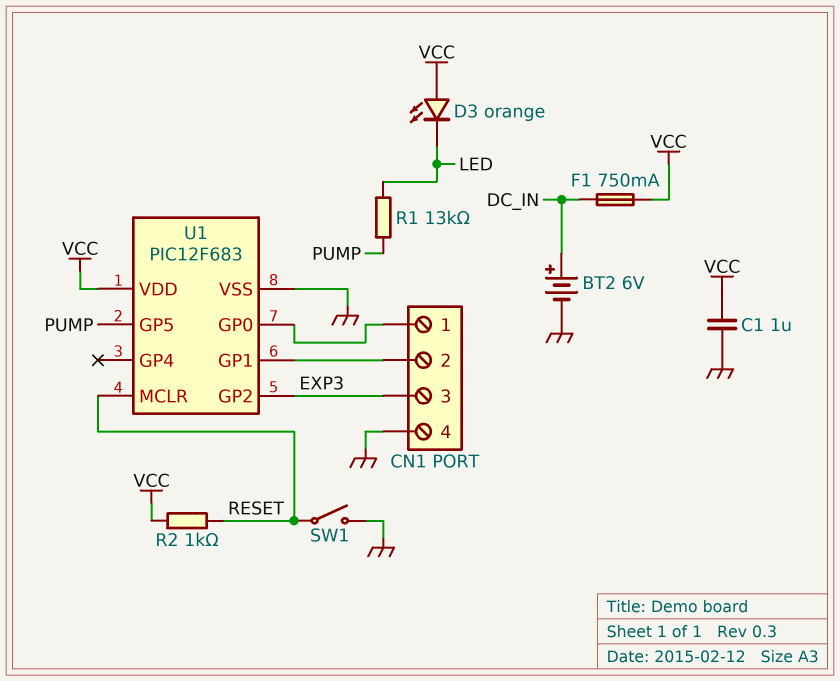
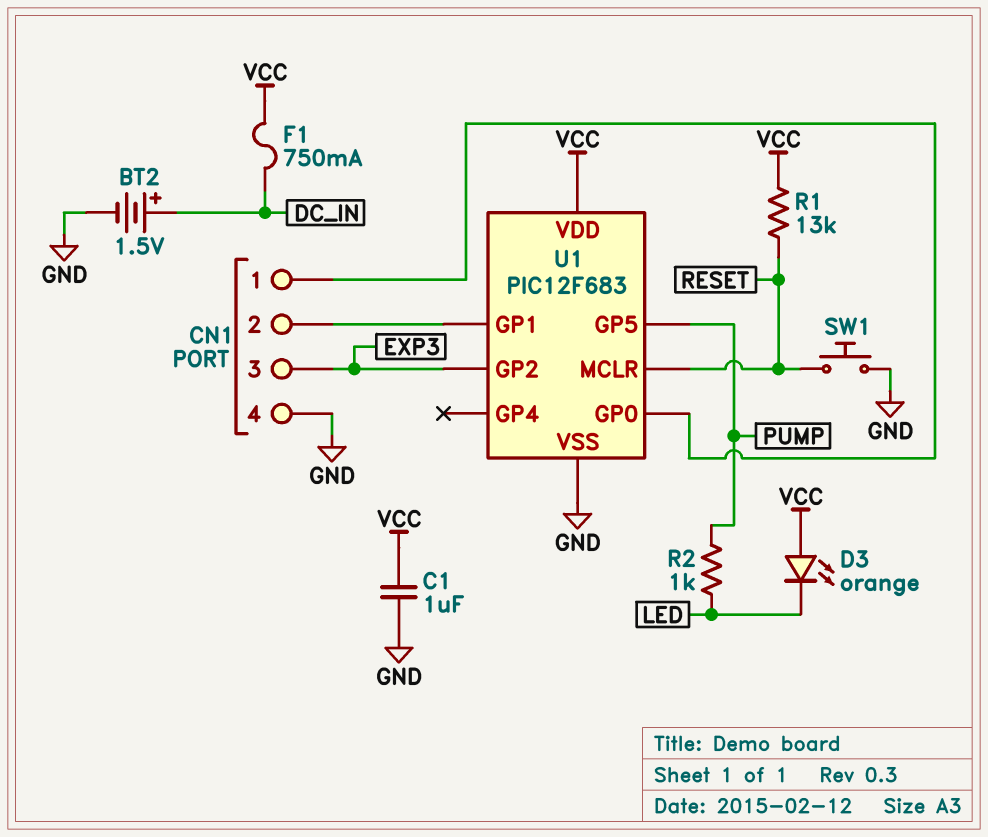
BT2: 6V (plus DC_IN, minus GND) -> 1.5V (plus DC_IN, minus GND)
R1: 13k (LED, PUMP) -> 13k (RESET, VCC)
R2: 1k (RESET, VCC) -> 1k (LED, PUMP)
SW1: switch (GND, RESET) -> button (GND, RESET)

